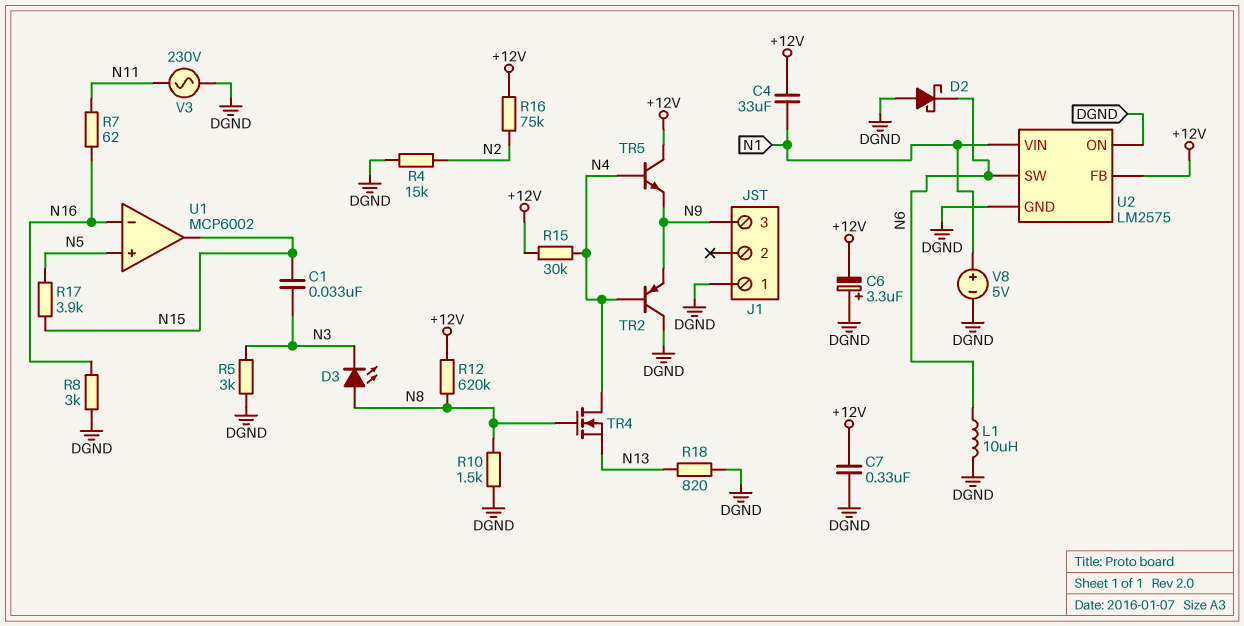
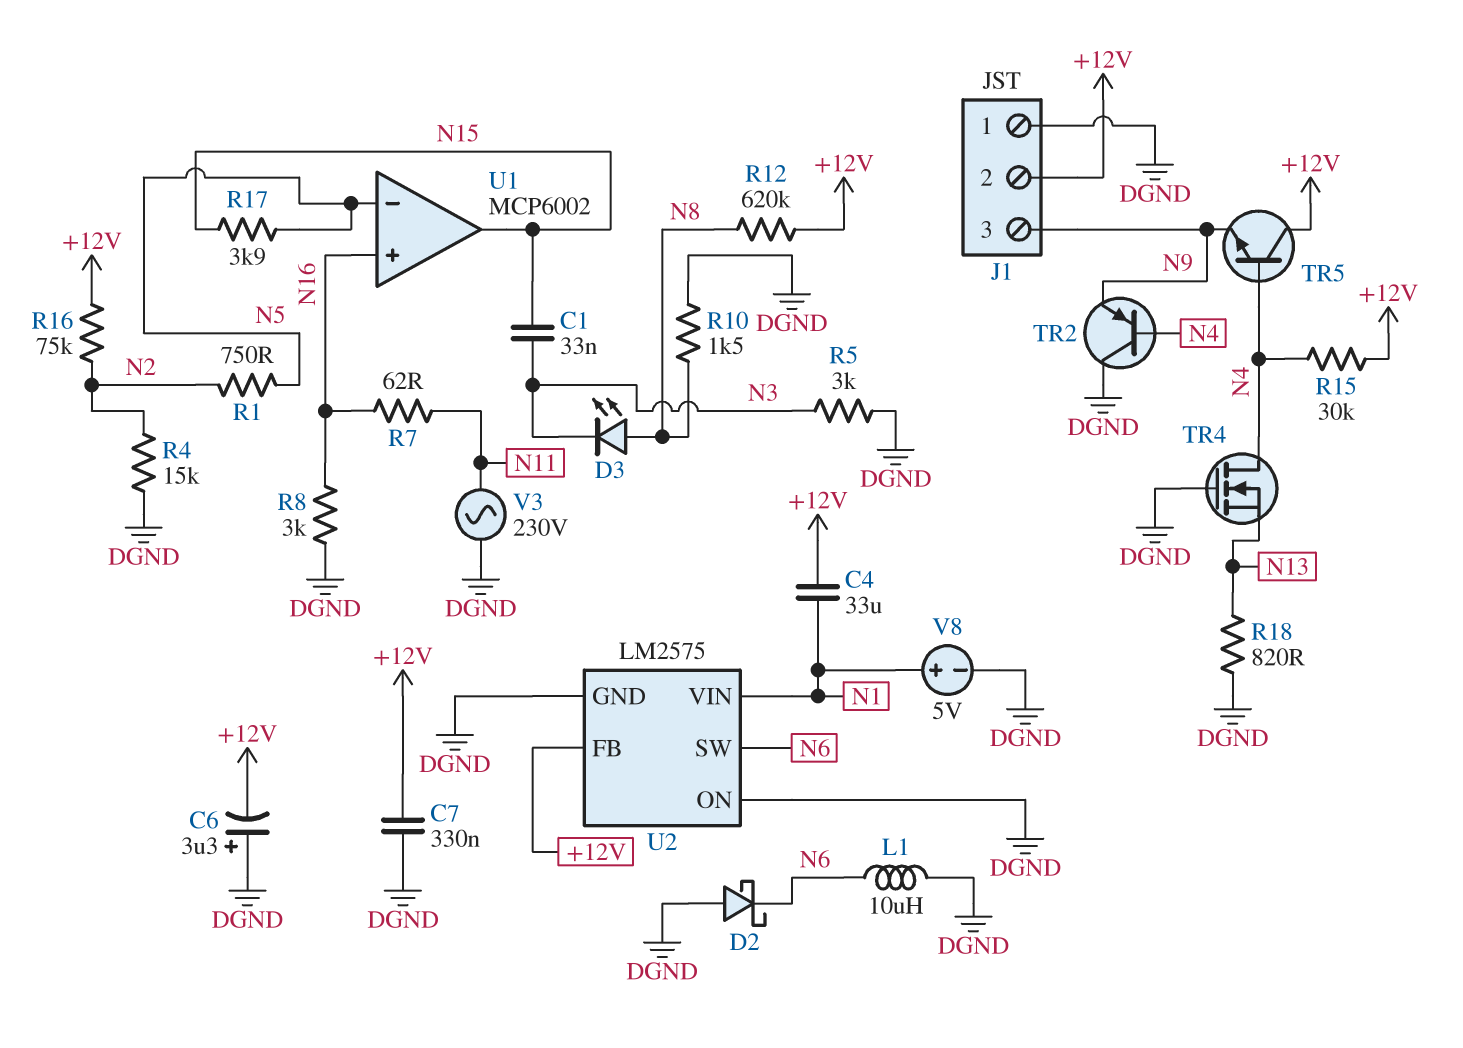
J1 pin 2: none -> +12V
R1: none -> 750 (N2, N5)
TR4: NMOS (G N8, D N4, S N13) -> NMOS (G DGND, D N4, S N13)
U1 pin in+: N5 -> N16
U1 pin in-: N16 -> N5

